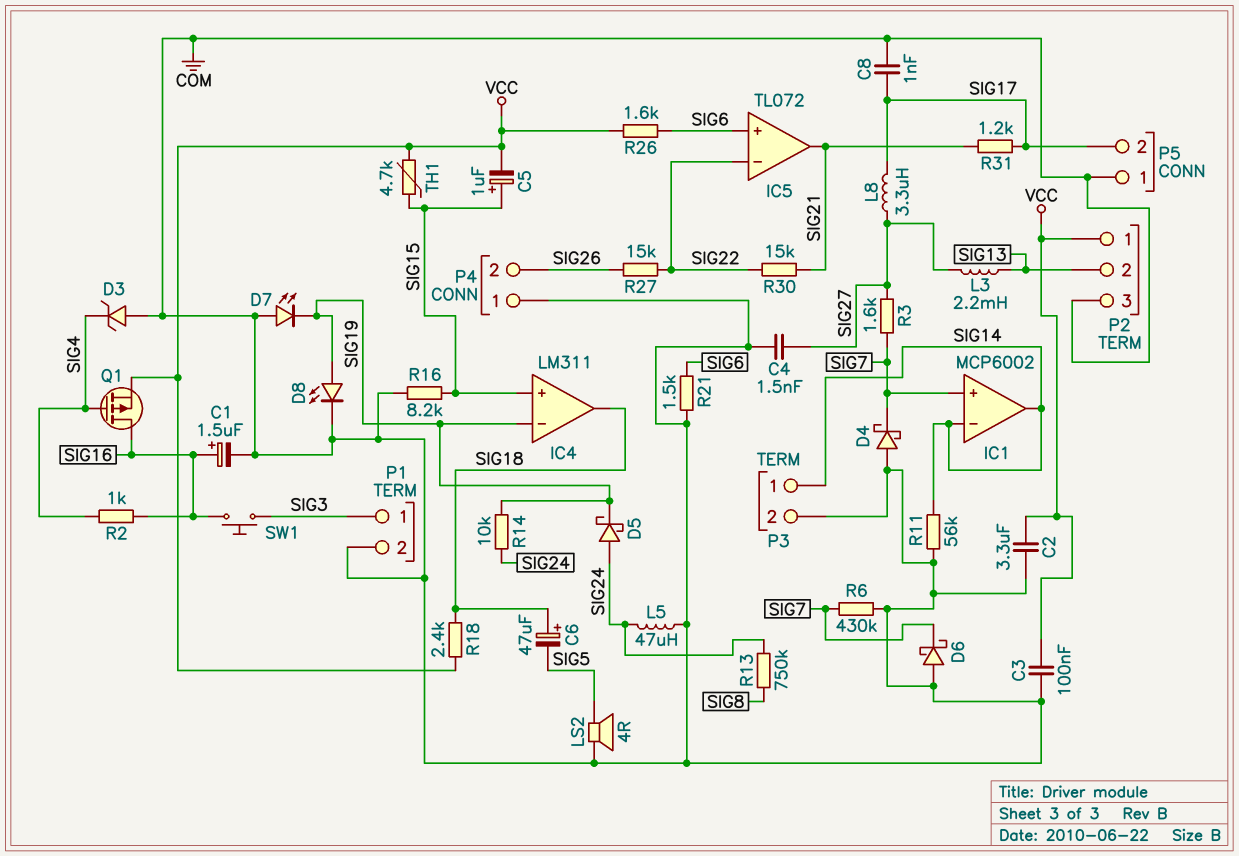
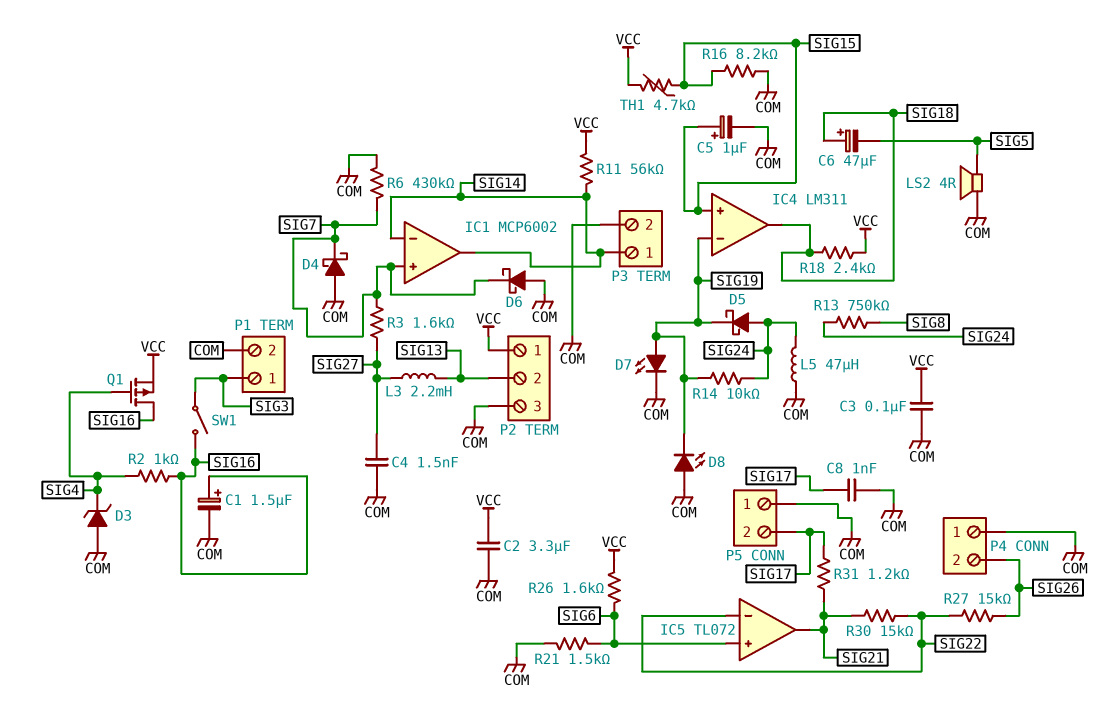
C5: 1uF (plus SIG15, minus VCC) -> 1uF (plus SIG15, minus COM)
D7: LED (A COM, K SIG19) -> LED (A SIG19, K COM)
D8: LED (A SIG19, K COM) -> LED (A COM, K SIG19)
L8: 3.3uH (SIG17, SIG27) -> none
R11: 56k (COM, SIG14) -> 56k (SIG14, VCC)
SW1: button (SIG3, SIG16) -> switch (SIG3, SIG16)

